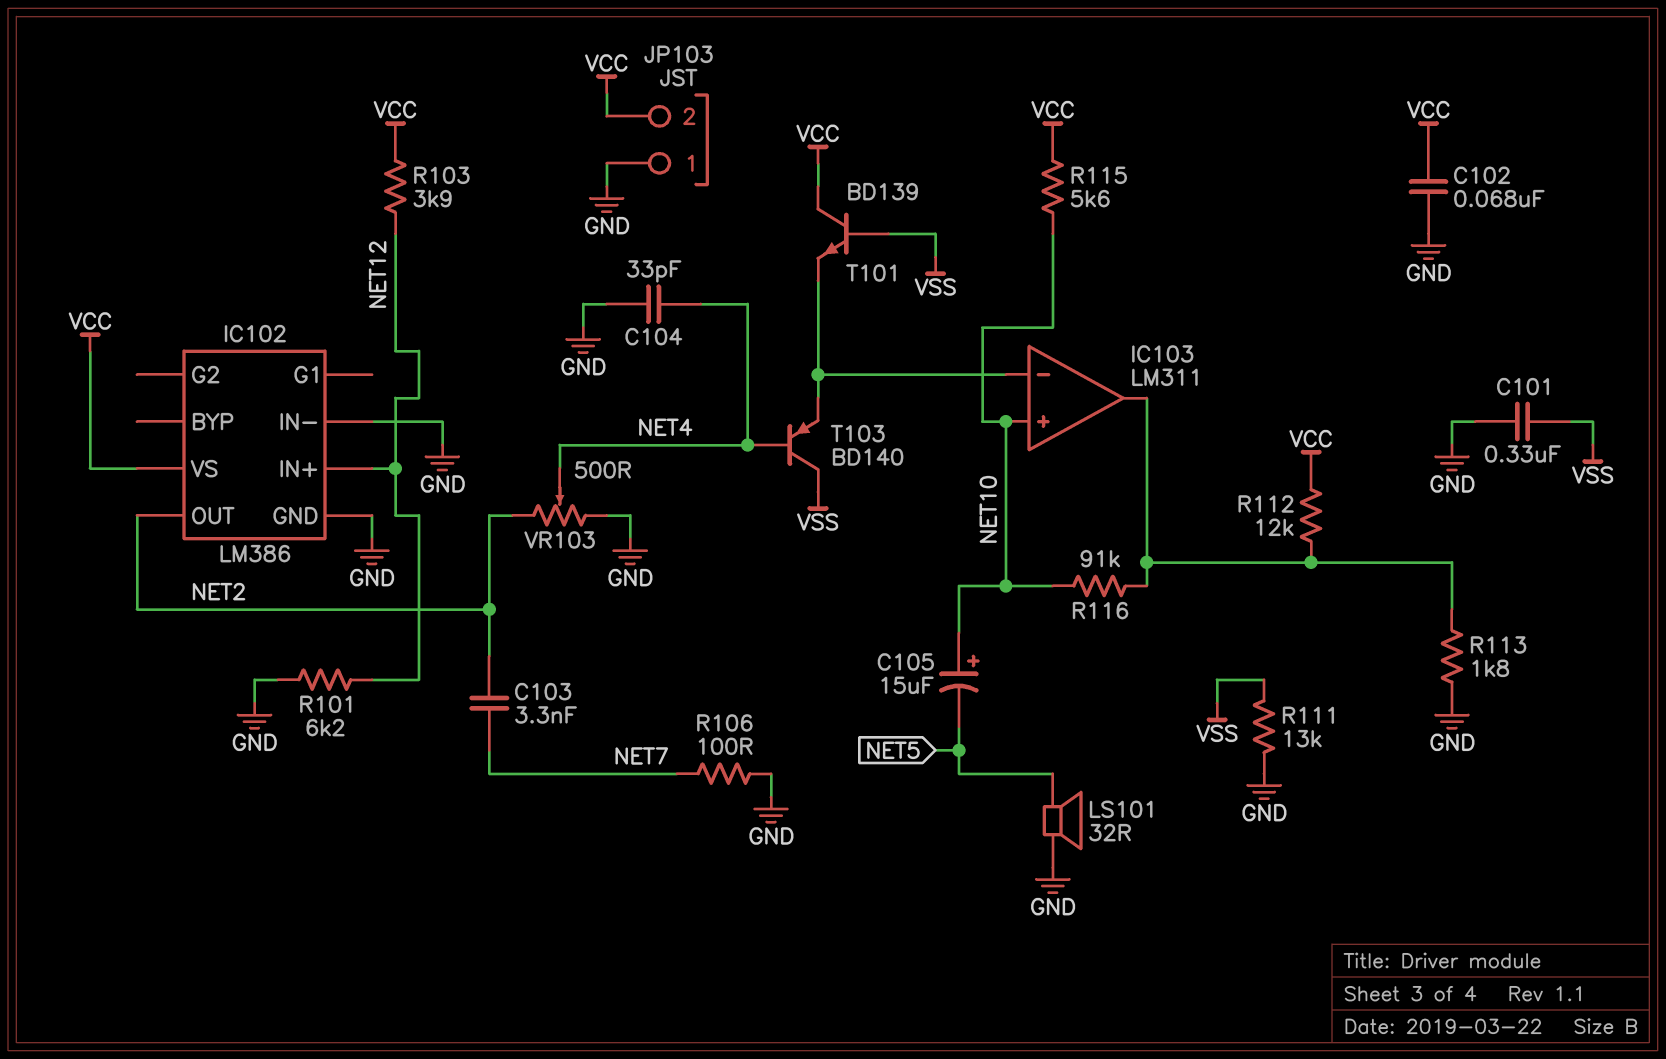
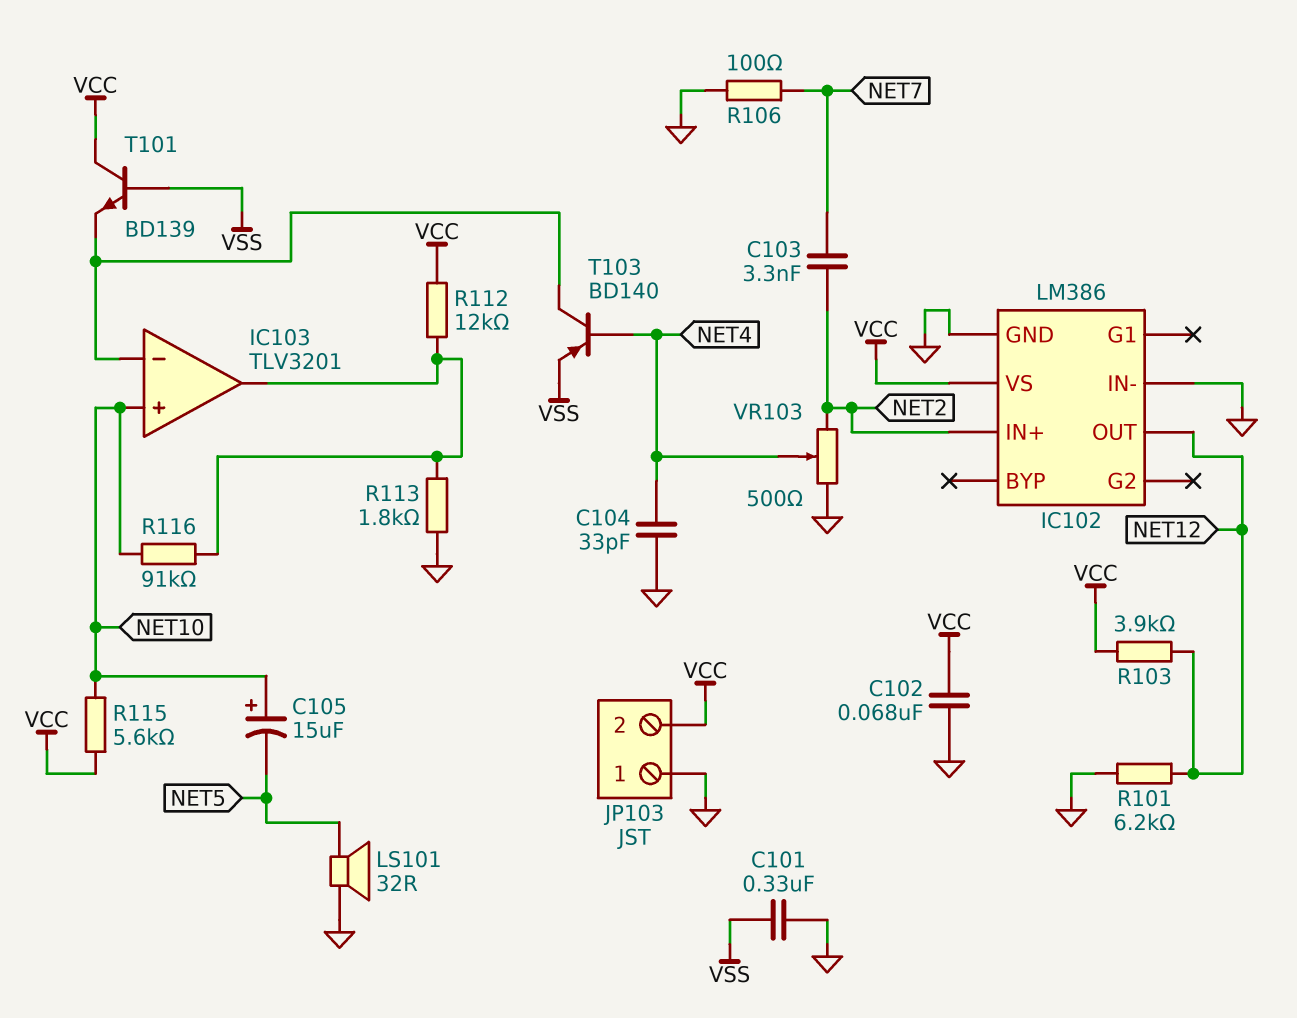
IC102 pin IN+: NET12 -> NET2
IC102 pin OUT: NET2 -> NET12
IC103: LM311 -> TLV3201
R111: 13k (GND, VSS) -> none
T103: PNP BD140 (B NET4, C VSS, E IC103/in-) -> PNP BD140 (B NET4, C IC103/in-, E VSS)

